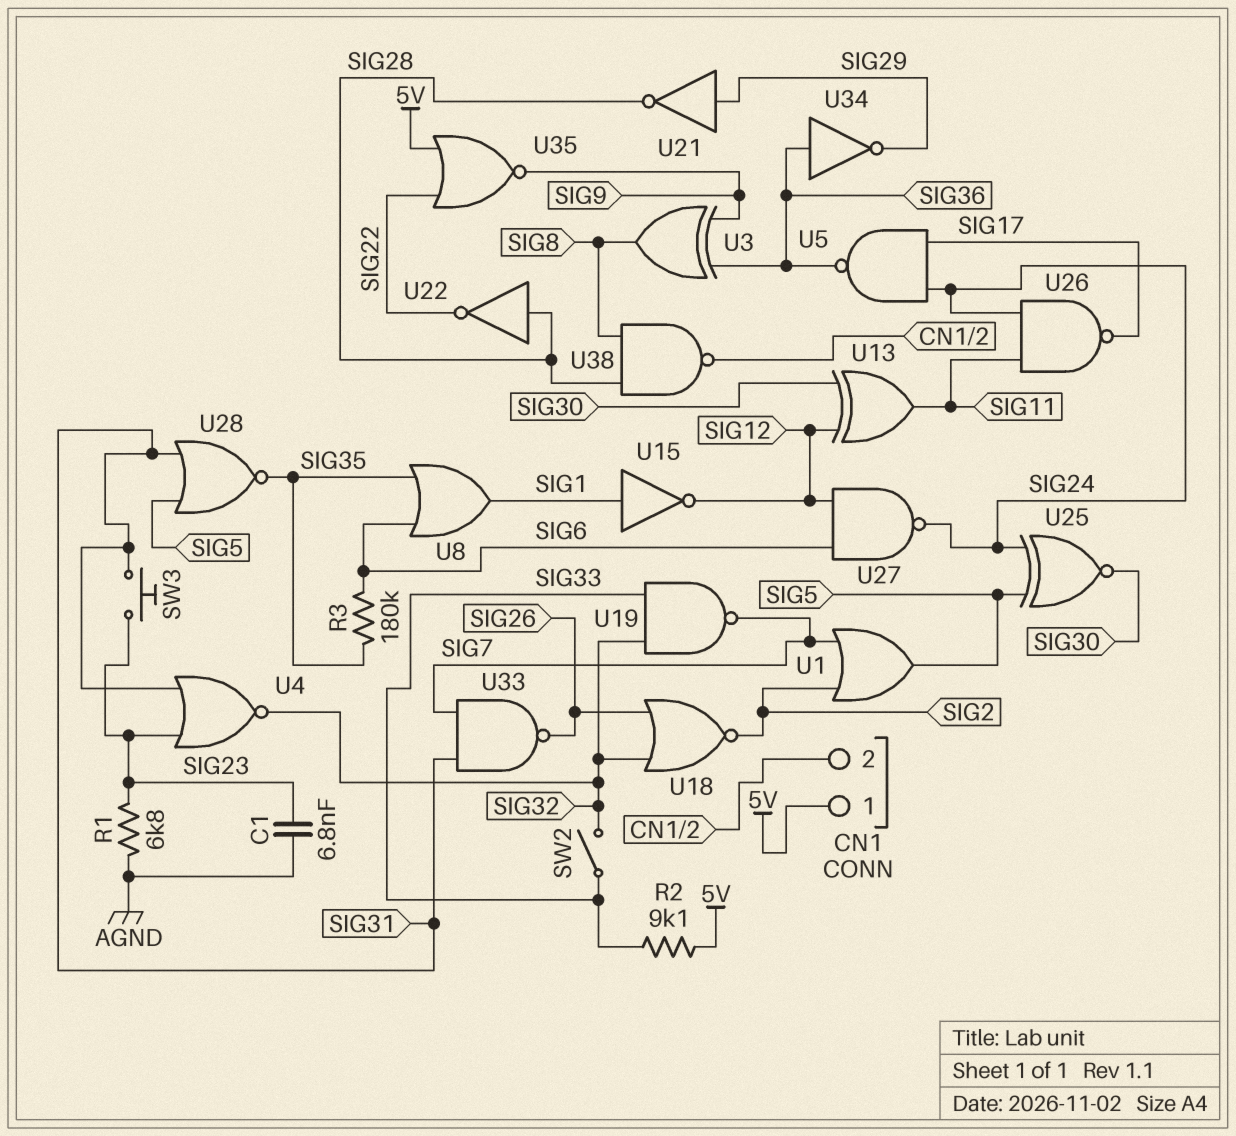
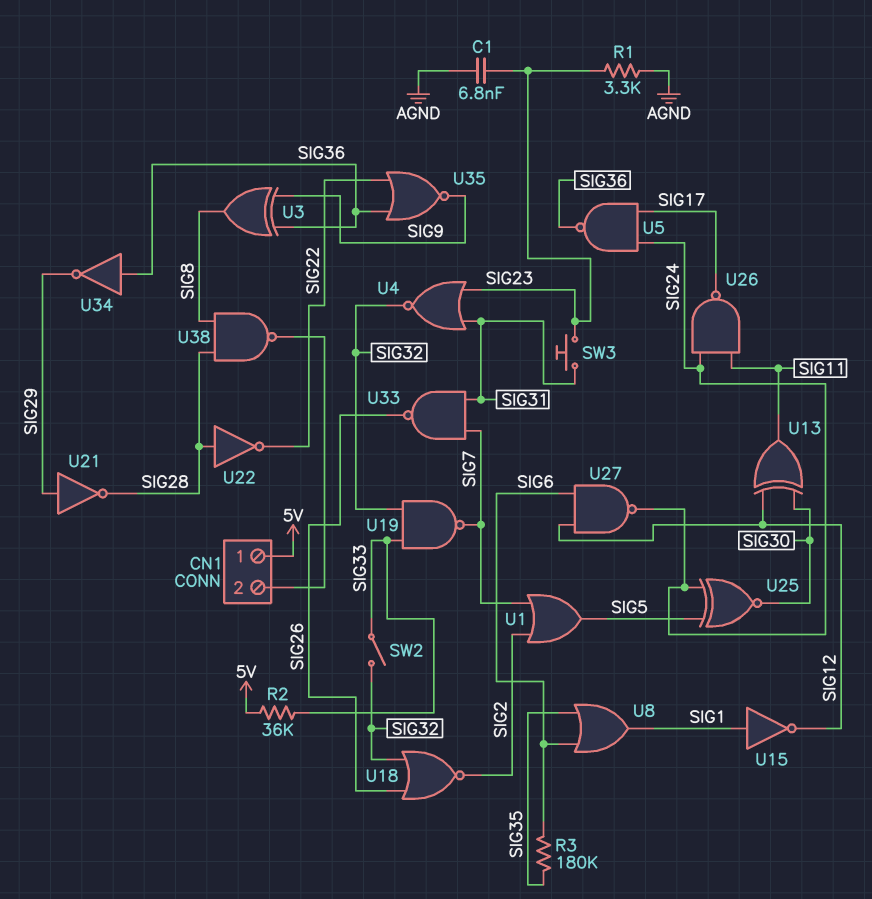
R1: 6.8k (AGND, SIG23) -> 3.3k (AGND, SIG23)
R2: 9.1k (5V, SIG33) -> 36k (5V, SIG33)
U28: NOR (in SIG5, in SIG31, out SIG35) -> none
U35: NOR (in 5V, in SIG22, out SIG9) -> NOR (in SIG22, in SIG36, out SIG9)

